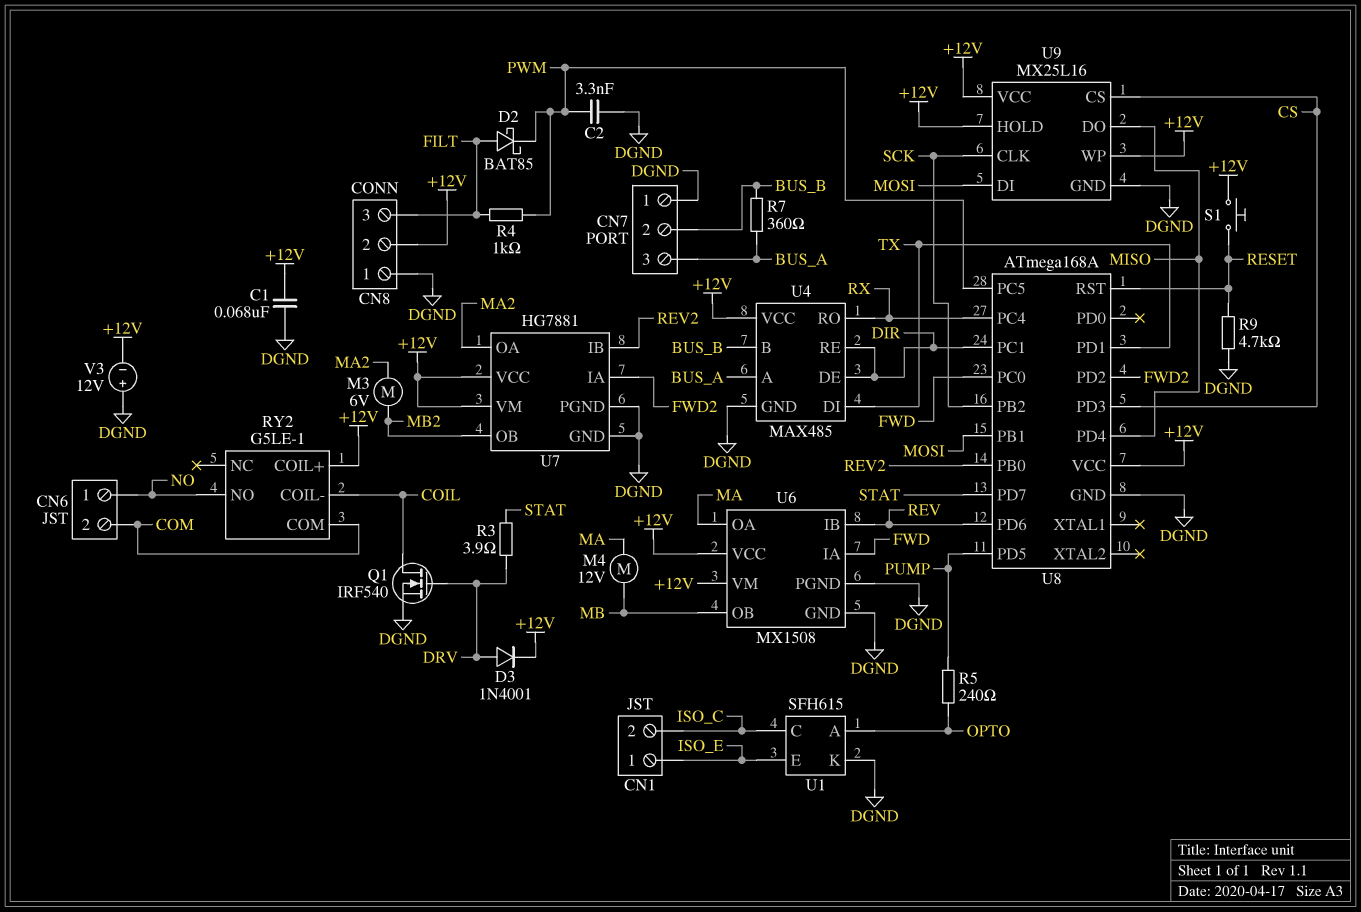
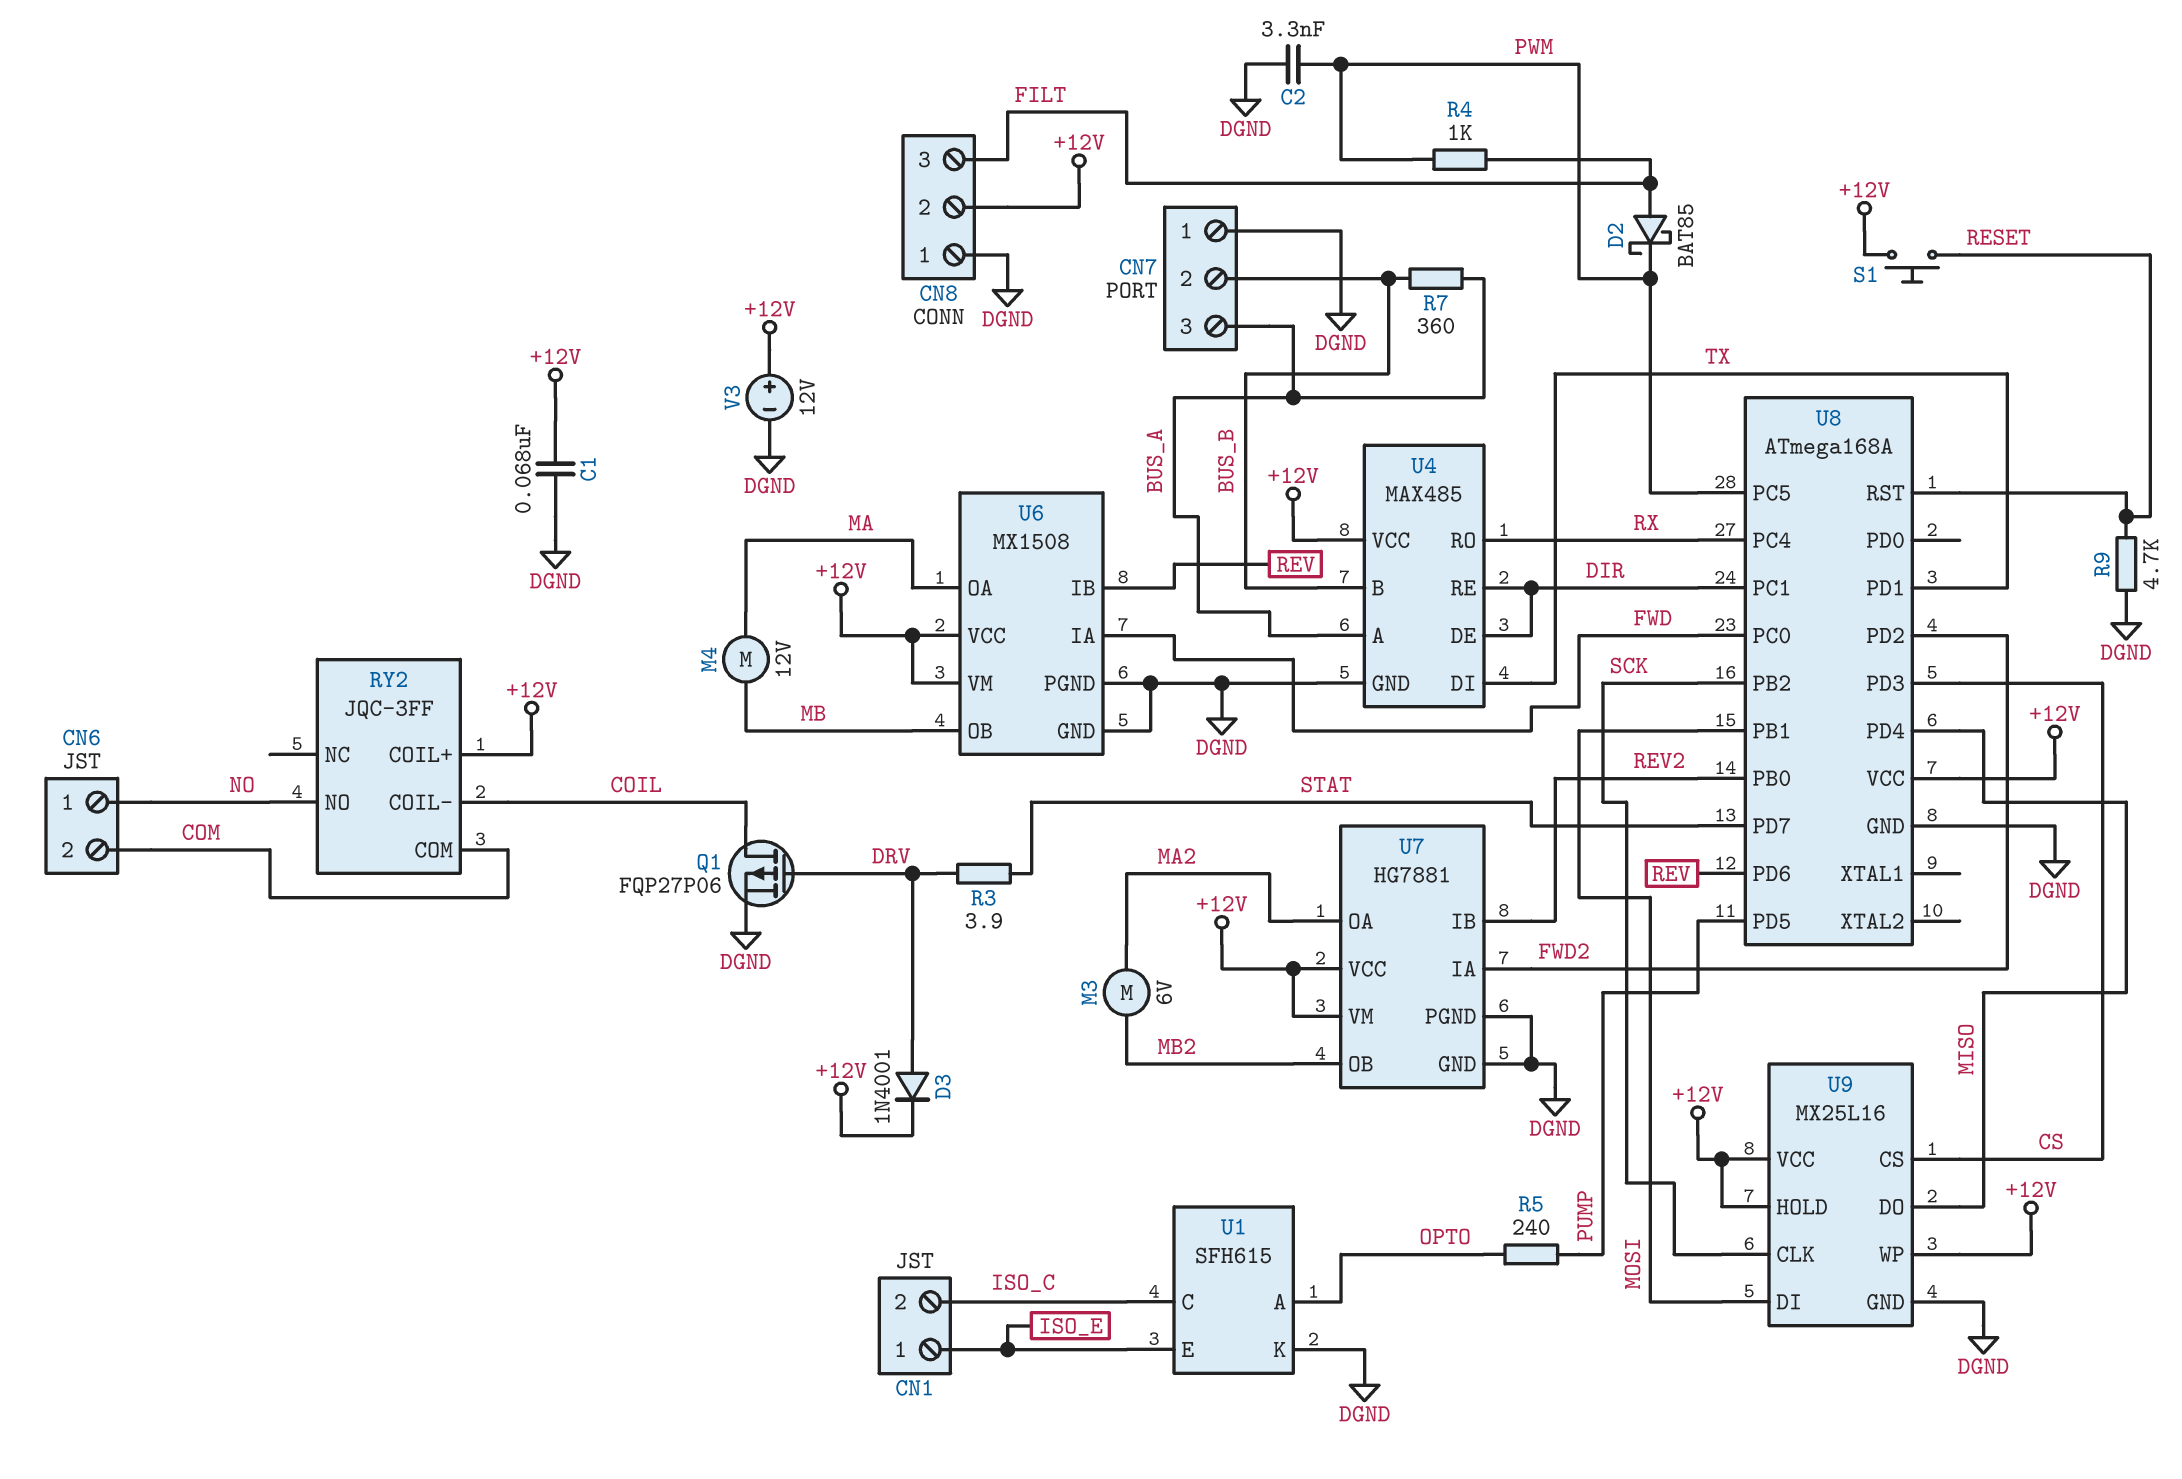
Q1: NMOS IRF540 (G DRV, D COIL, S DGND) -> PMOS FQP27P06 (G DRV, D COIL, S DGND)
RY2: G5LE-1 -> JQC-3FF
V3: 12V (plus DGND, minus +12V) -> 12V (plus +12V, minus DGND)

